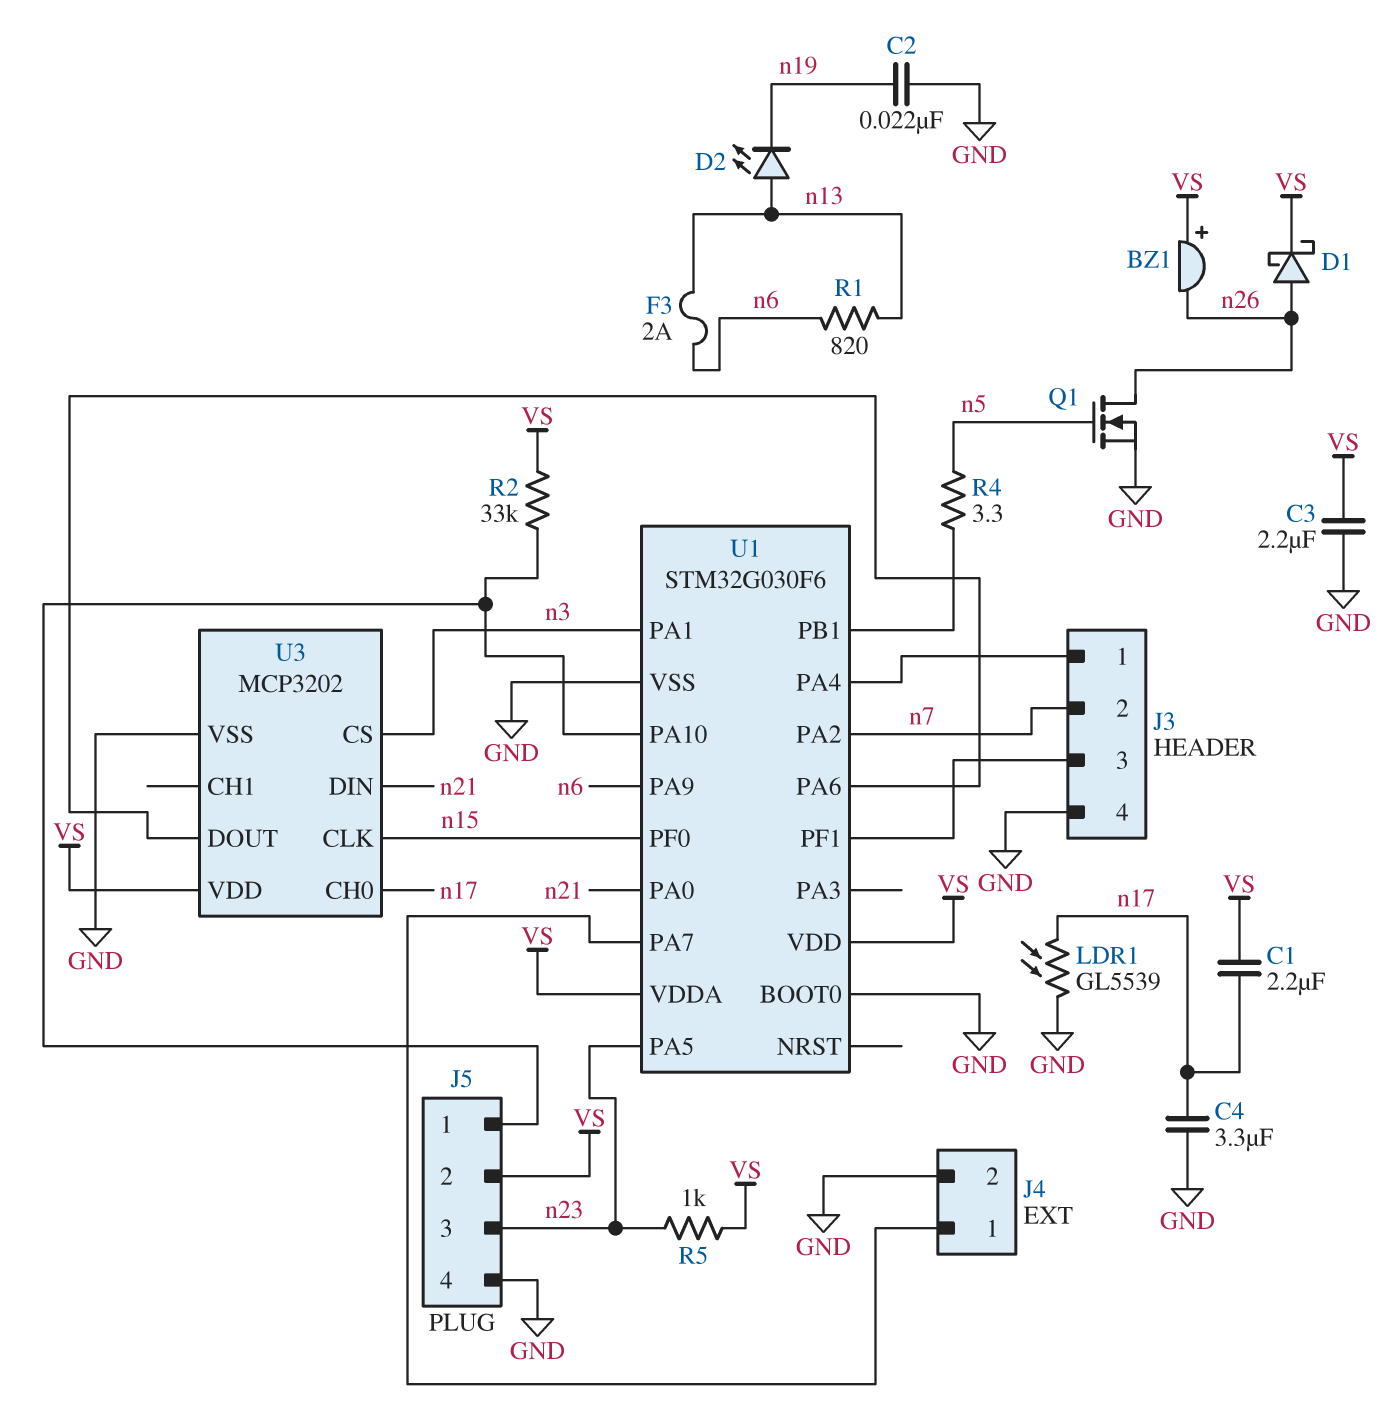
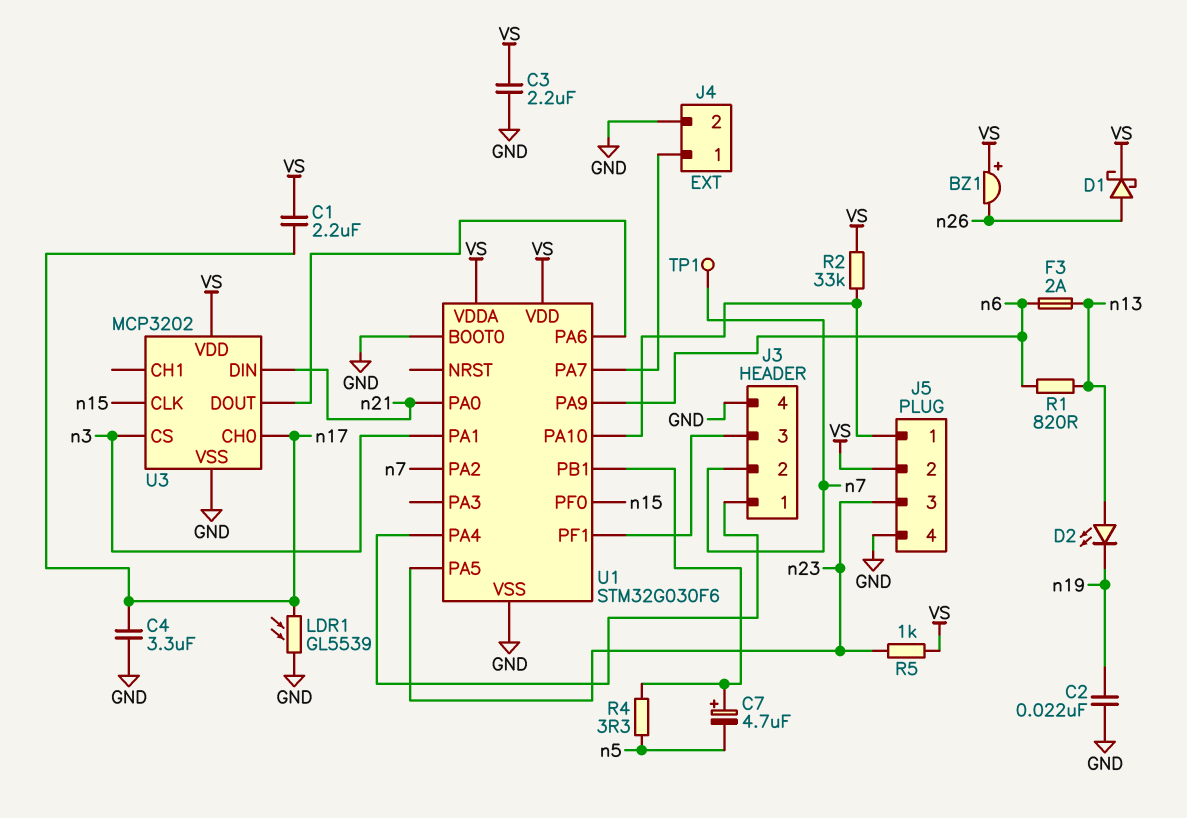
C7: none -> 4.7uF (plus U1/PB1, minus n5)
Q1: NMOS (G n5, D n26, S GND) -> none
TP1: none -> test point (n7)

